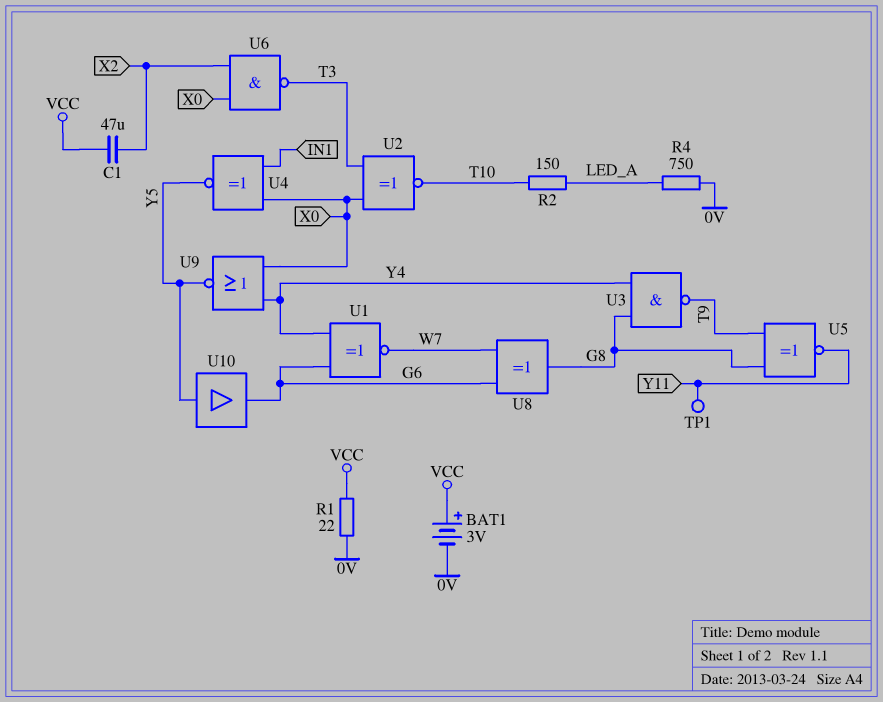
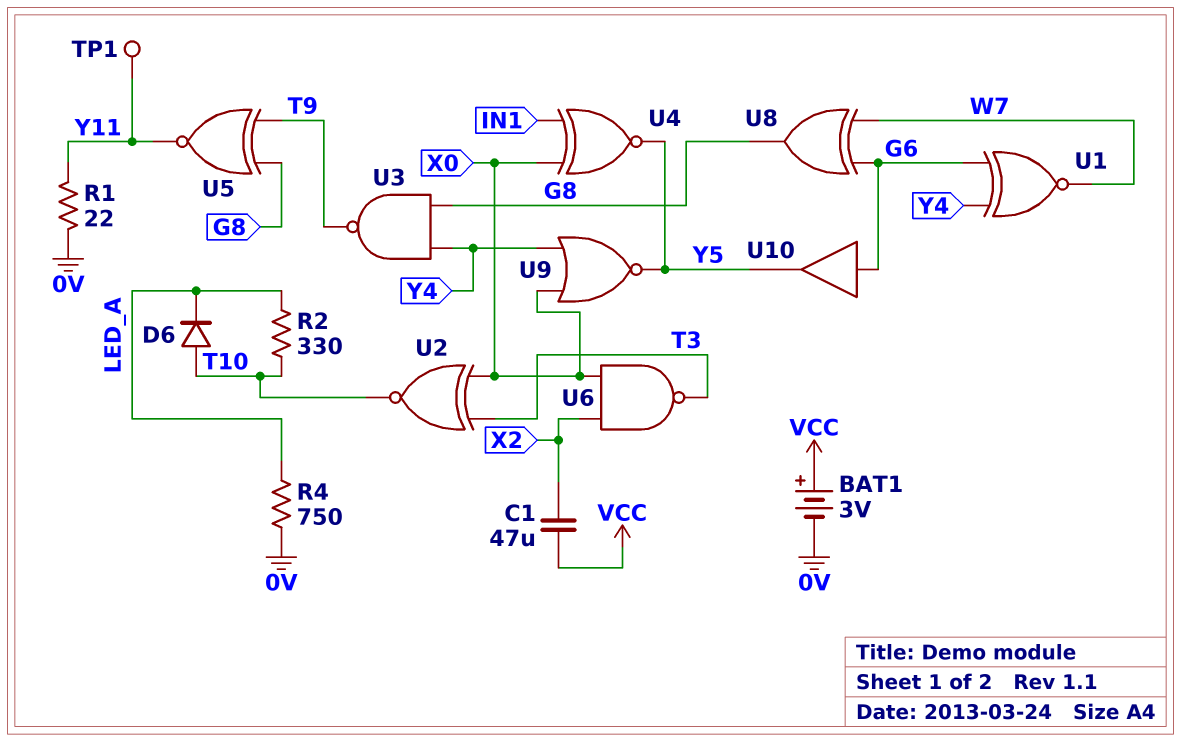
D6: none -> diode (A T10, K LED_A)
R1: 22 (0V, VCC) -> 22 (0V, Y11)
R2: 150 (LED_A, T10) -> 330 (LED_A, T10)
U10: buffer (in Y5, out G6) -> buffer (in G6, out Y5)

